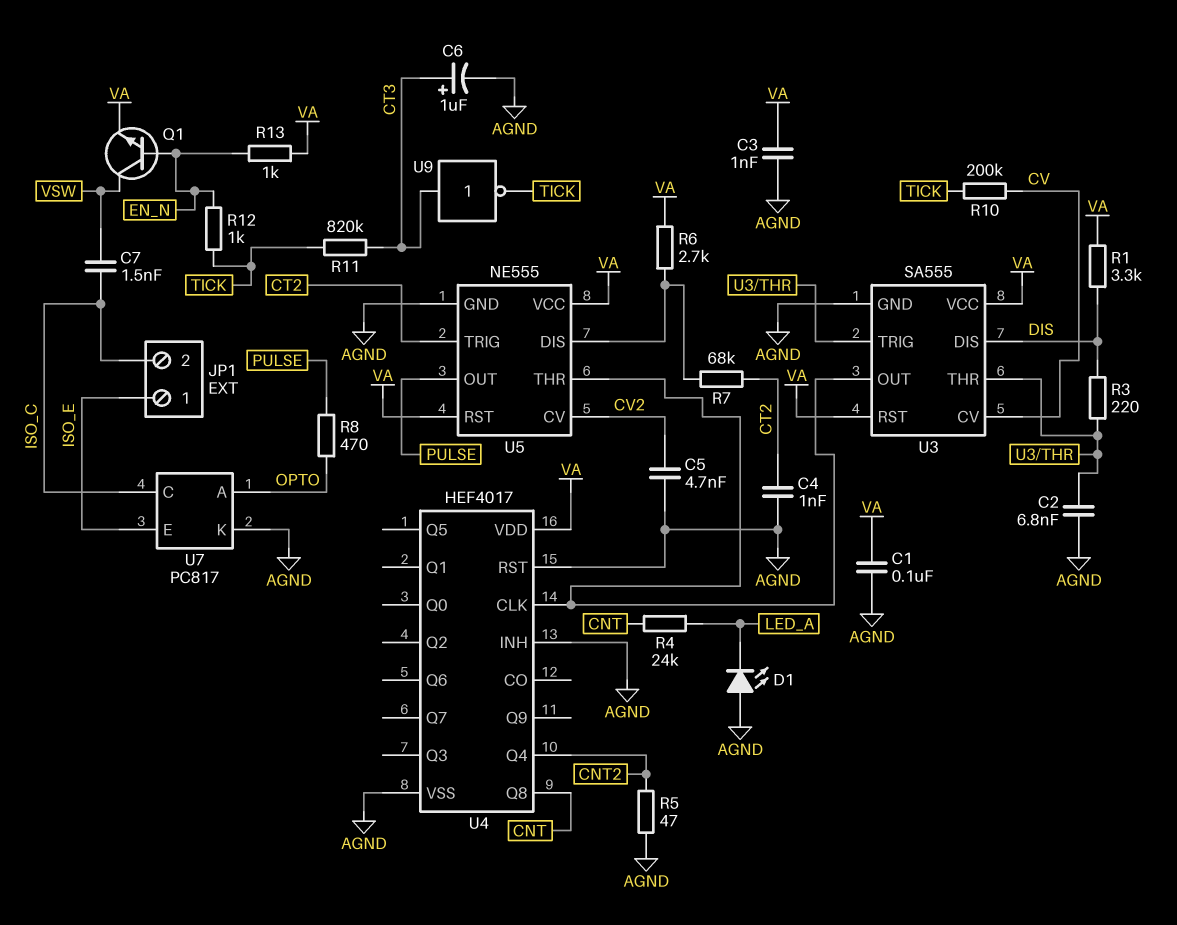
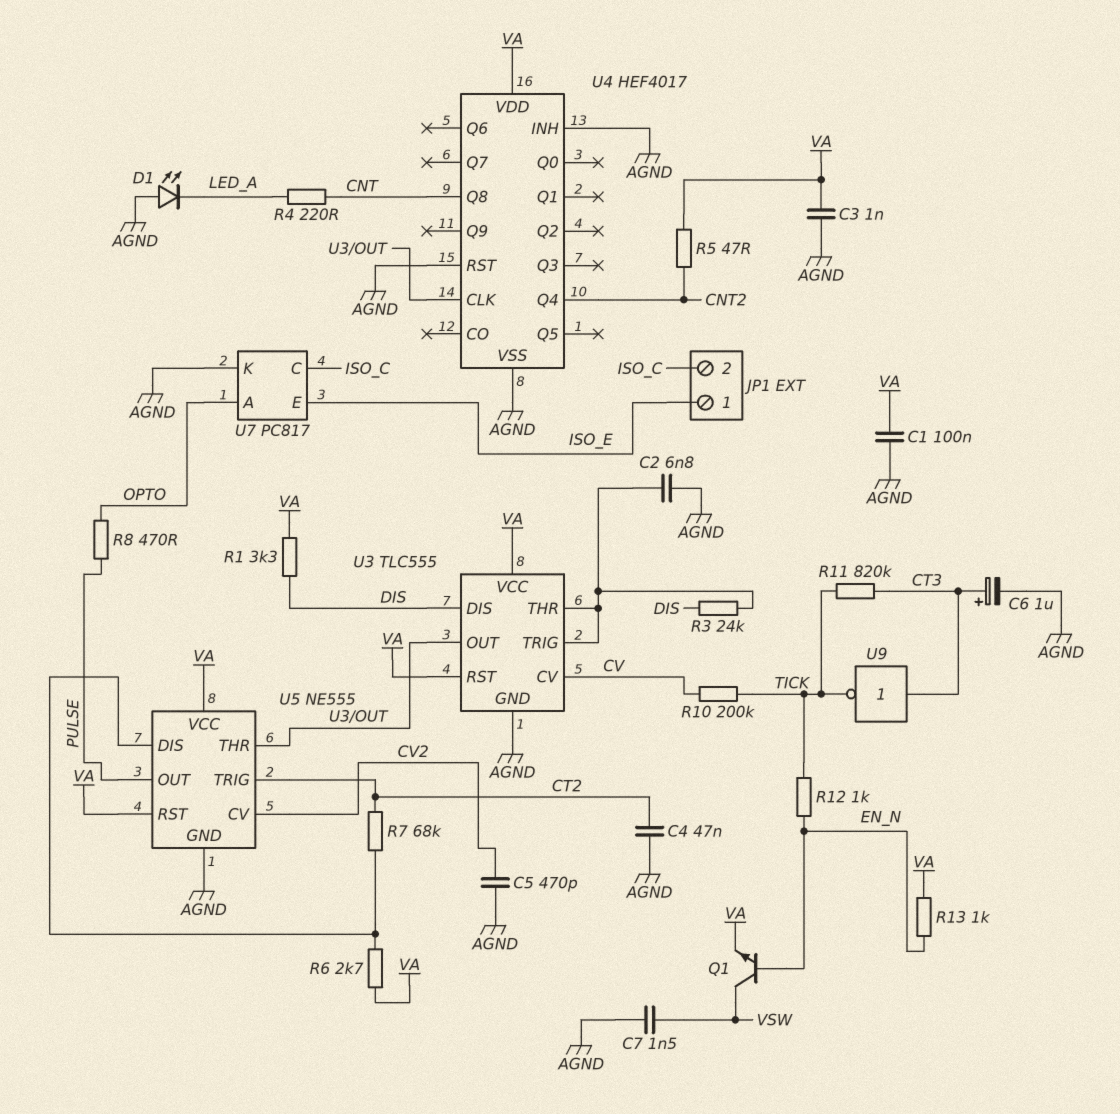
C4: 1nF (AGND, CT2) -> 47nF (AGND, CT2)
C5: 4.7nF (AGND, CV2) -> 470pF (AGND, CV2)
C7: 1.5nF (ISO_C, VSW) -> 1.5nF (AGND, VSW)
R3: 220 (DIS, U3/THR) -> 24k (DIS, U3/THR)
R4: 24k (CNT, LED_A) -> 220 (CNT, LED_A)
R5: 47 (AGND, CNT2) -> 47 (CNT2, VA)
U3: SA555 -> TLC555

